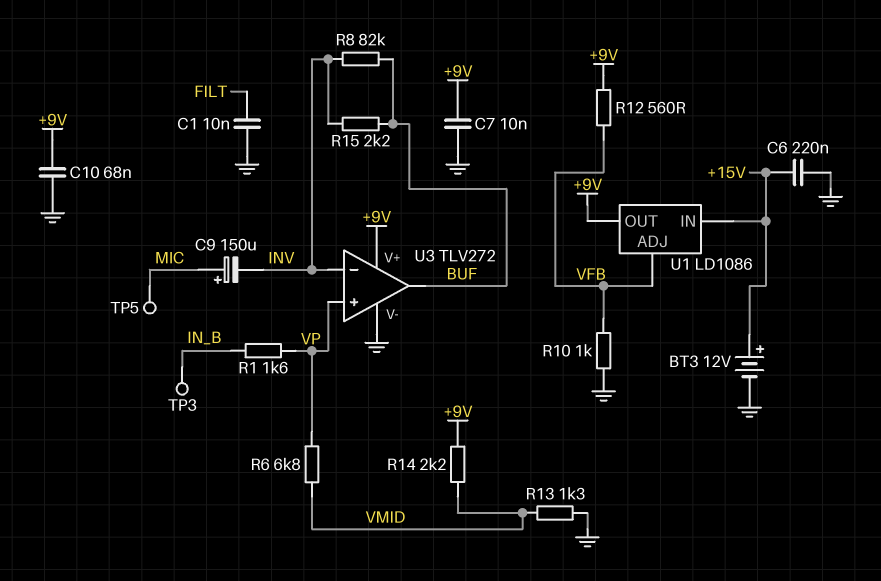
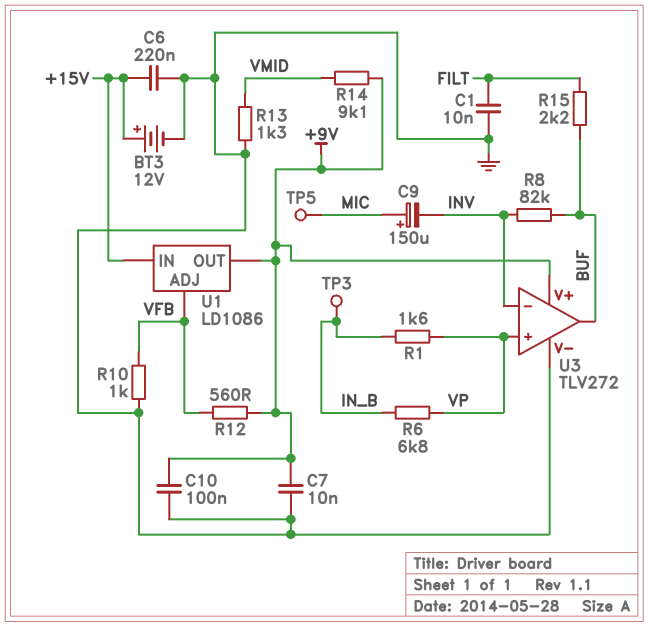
C10: 68nF (+9V, GND) -> 100nF (+9V, GND)
R6: 6.8k (VMID, VP) -> 6.8k (IN_B, VP)
R14: 2.2k (+9V, VMID) -> 9.1k (+9V, VMID)
R15: 2.2k (BUF, INV) -> 2.2k (BUF, FILT)

